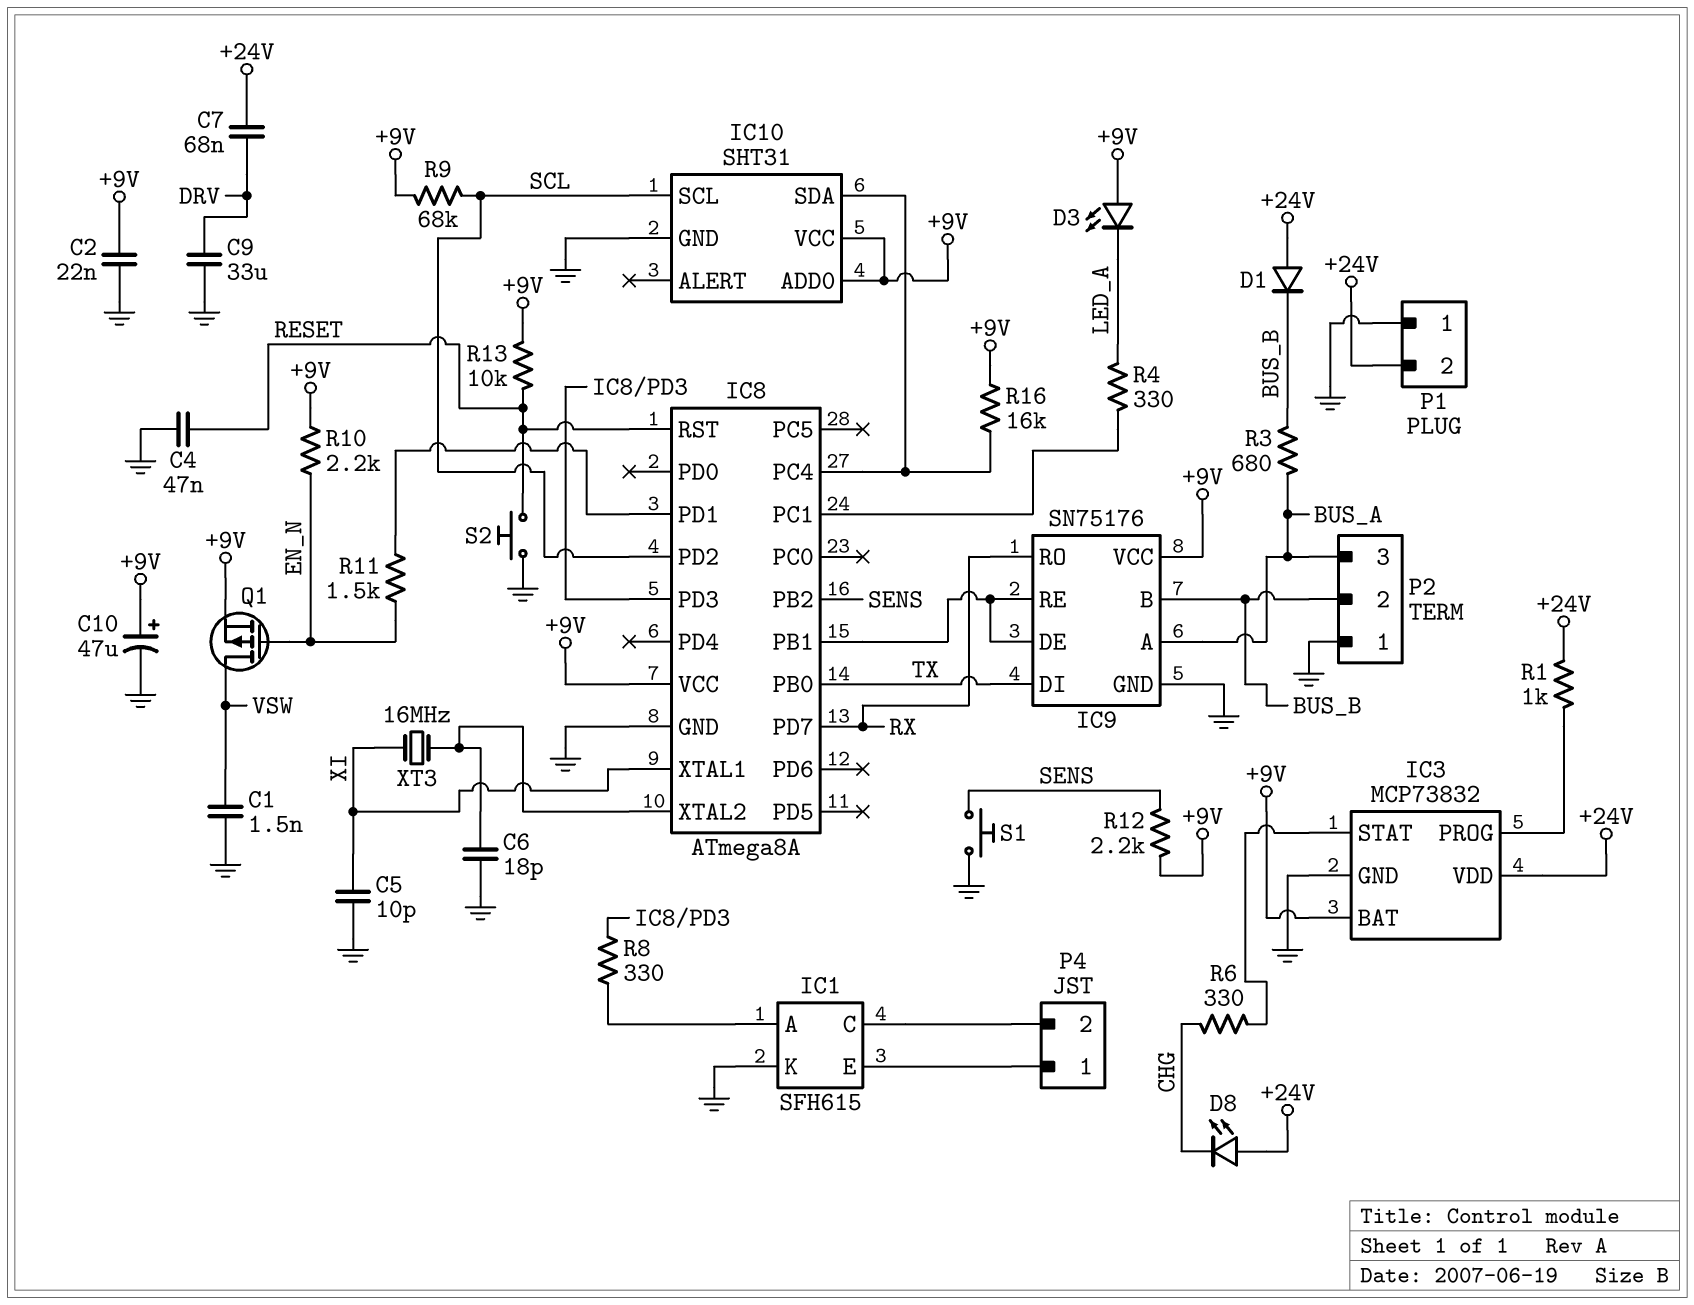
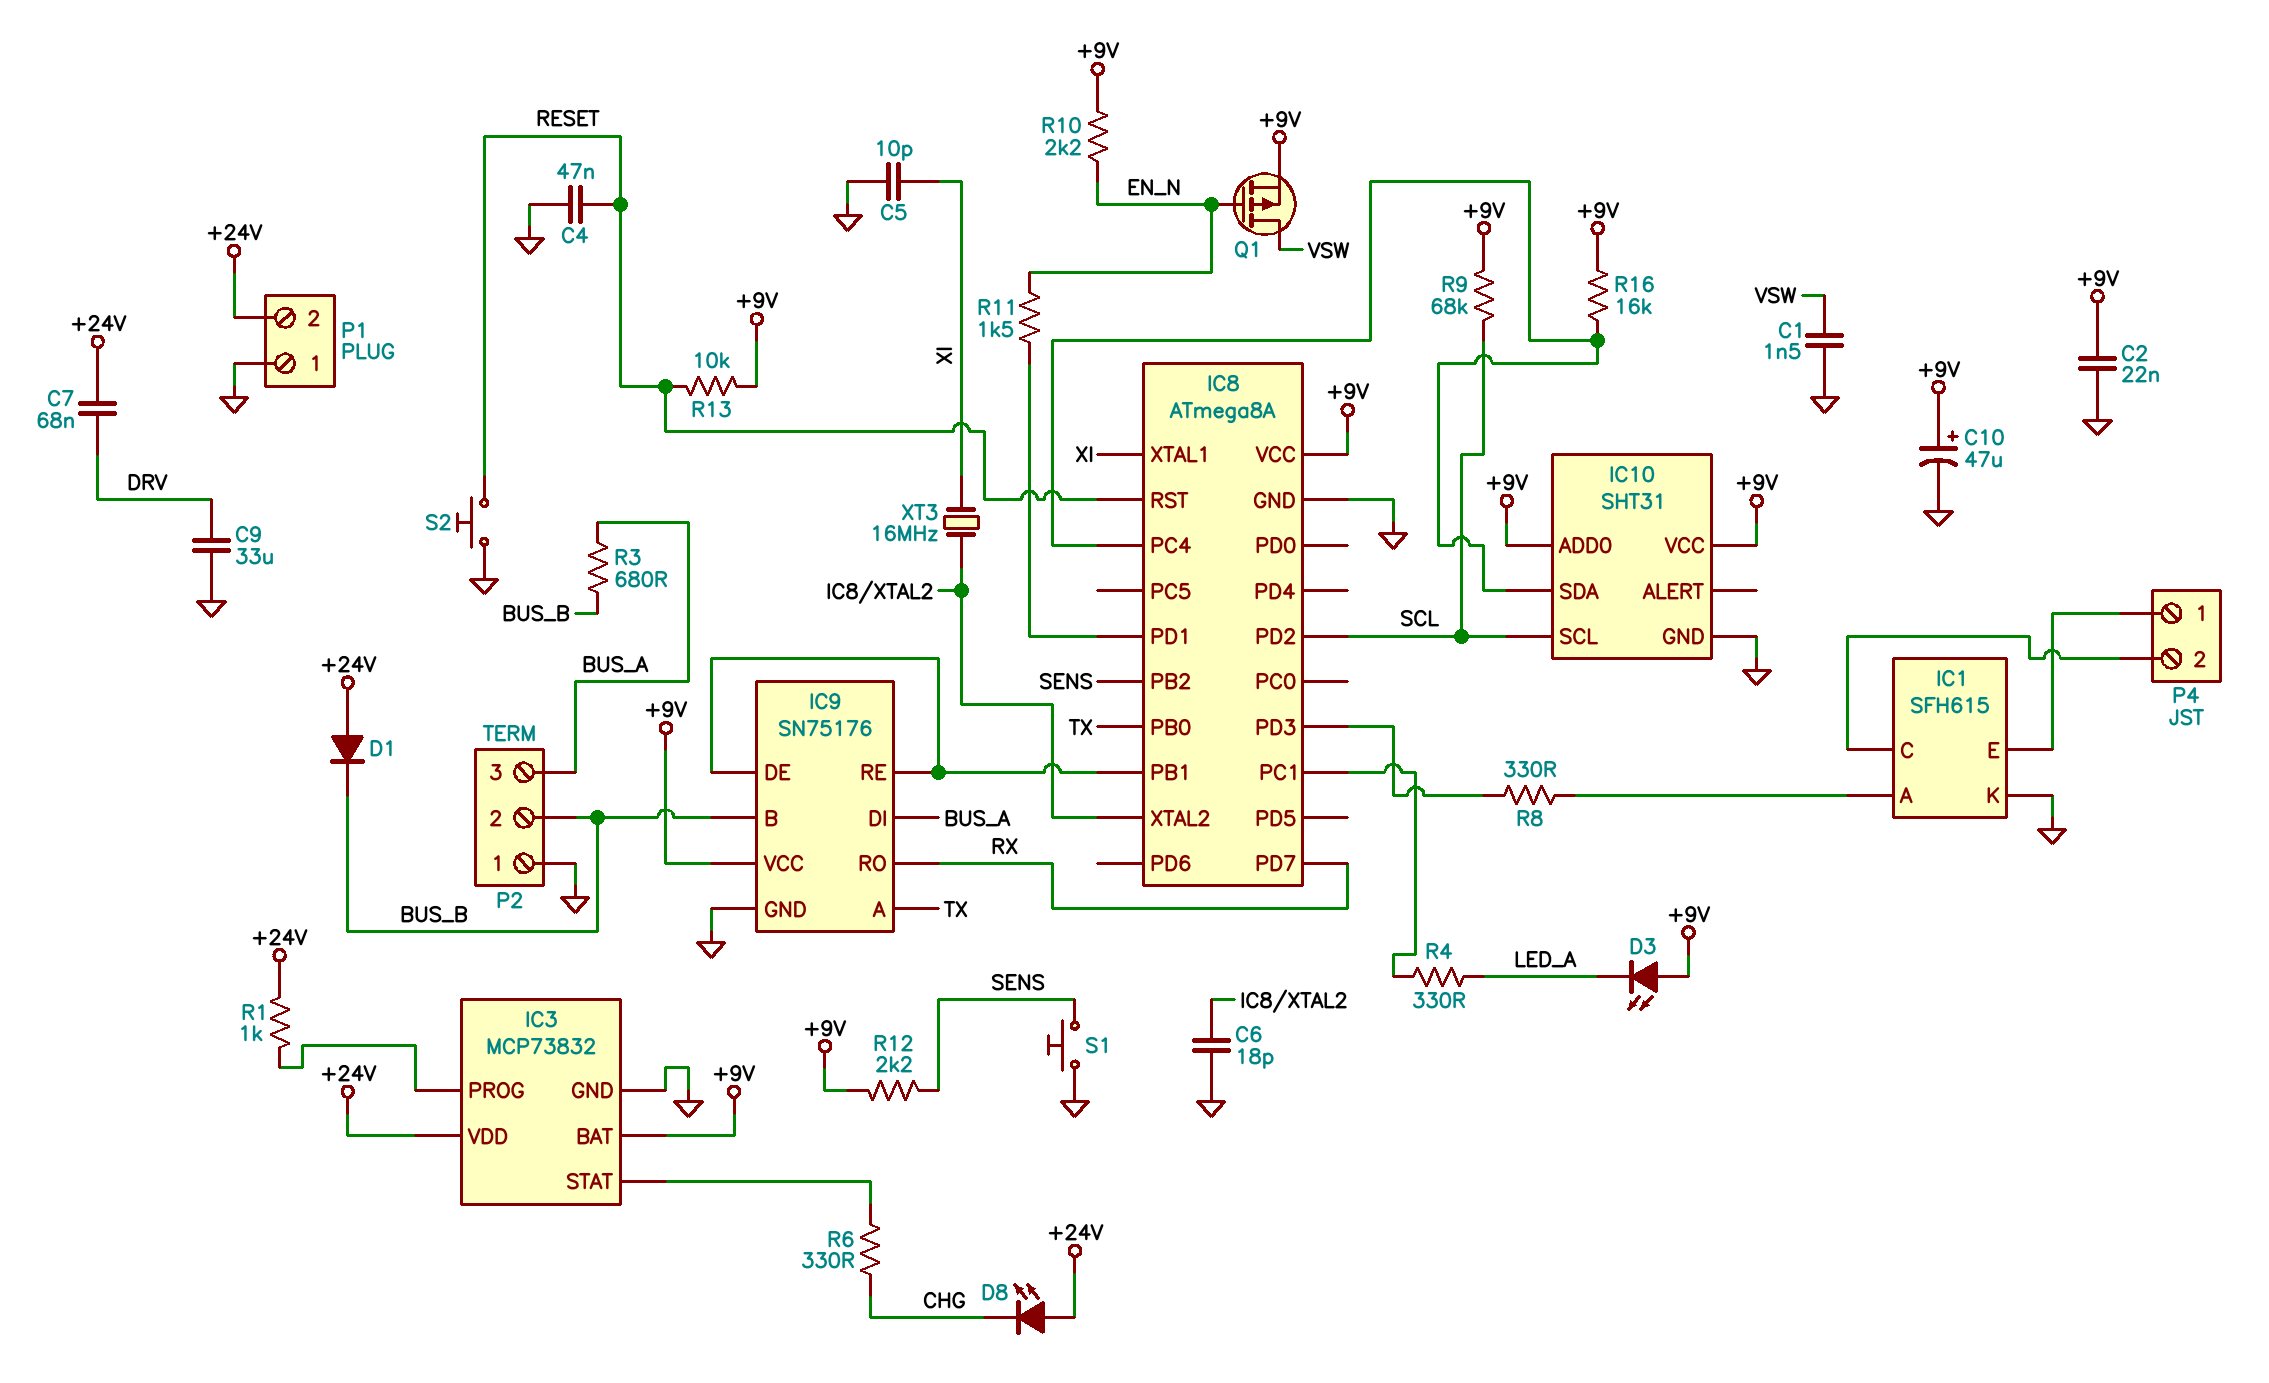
IC9 pin A: BUS_A -> TX
IC9 pin DI: TX -> BUS_A

